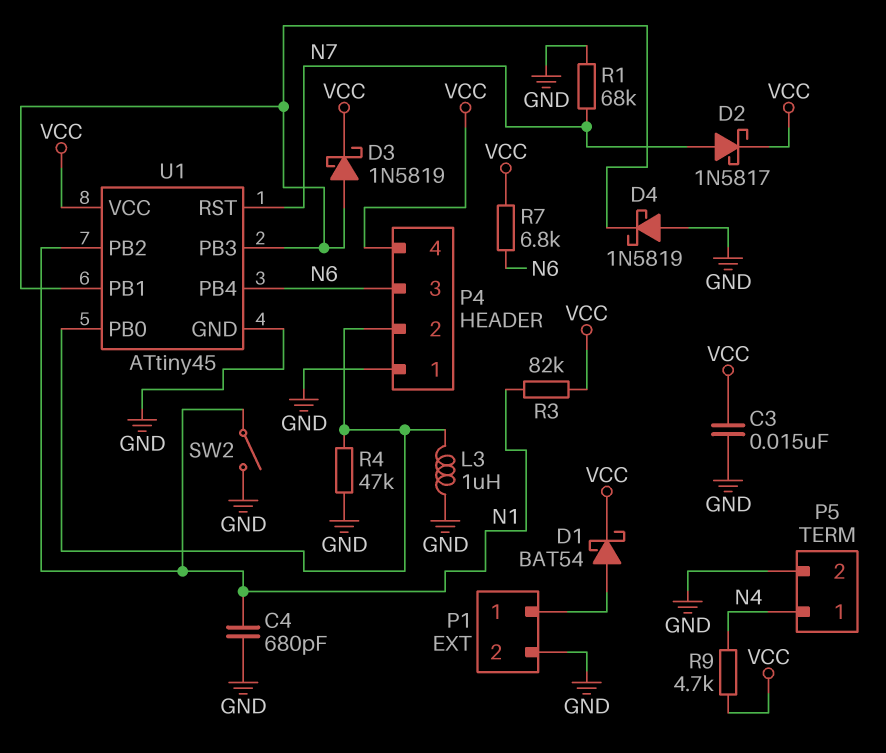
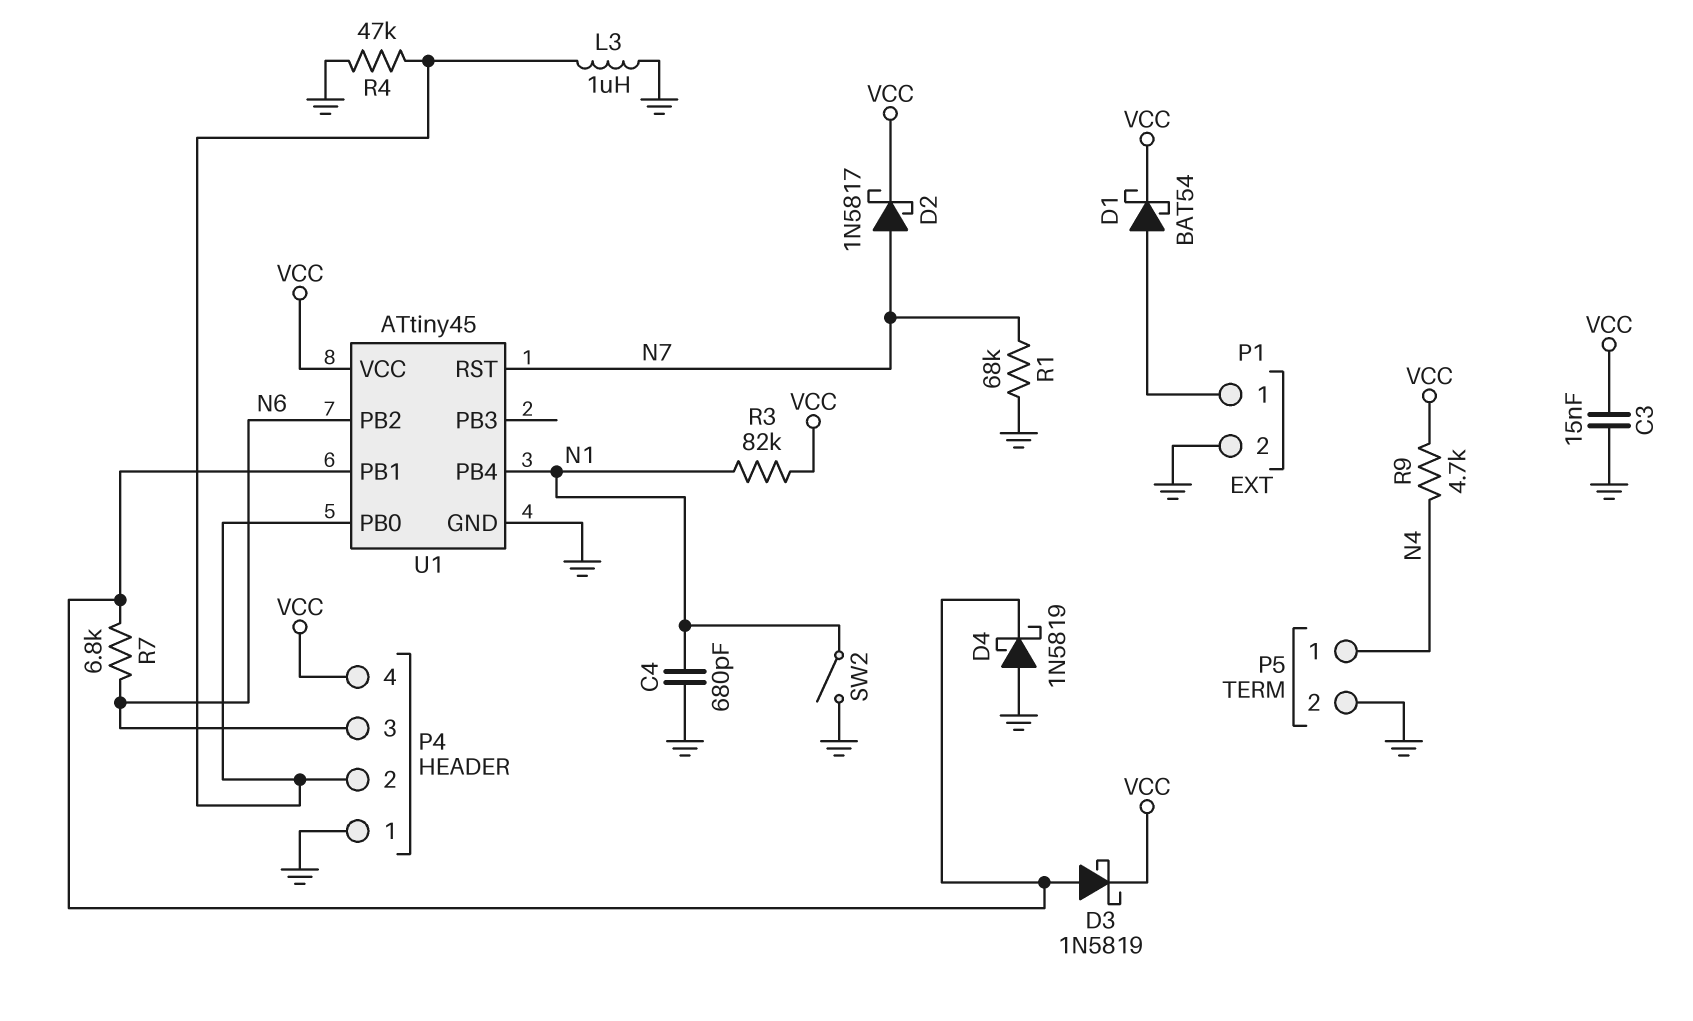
R7: 6.8k (N6, VCC) -> 6.8k (N6, U1/PB1)
U1 pin PB2: N1 -> N6
U1 pin PB3: U1/PB1 -> none
U1 pin PB4: N6 -> N1

